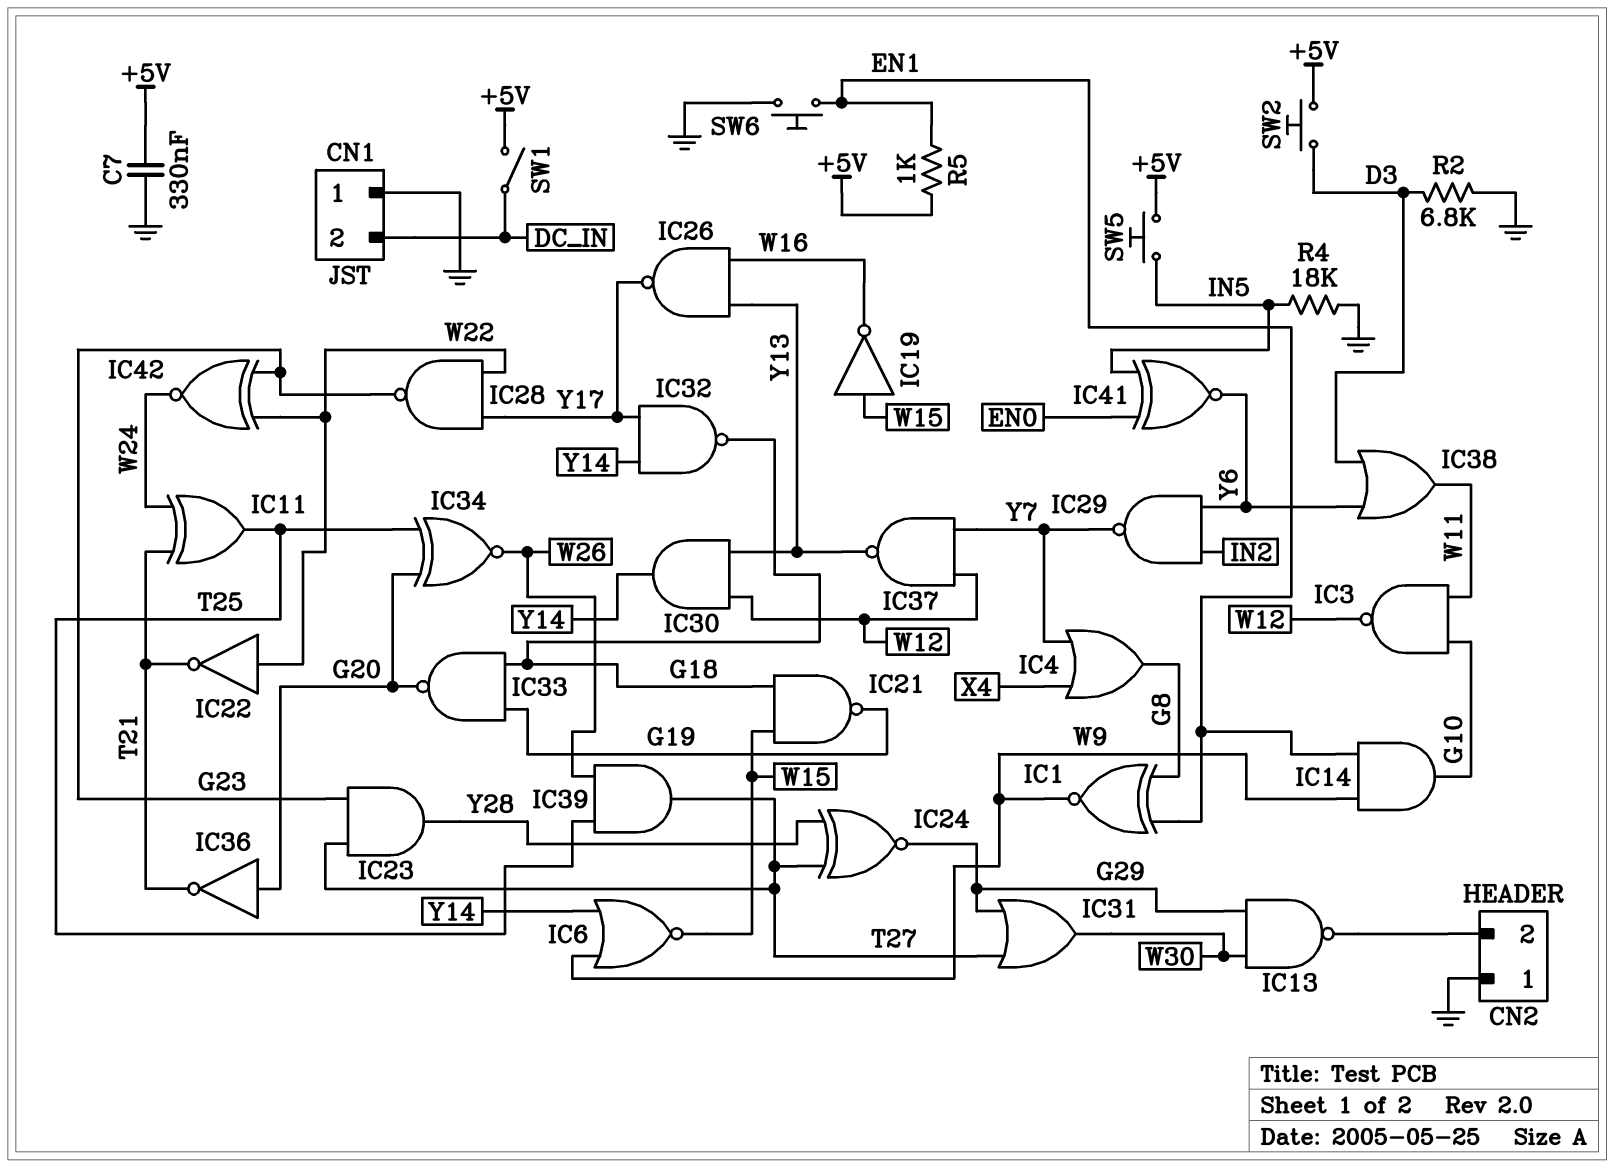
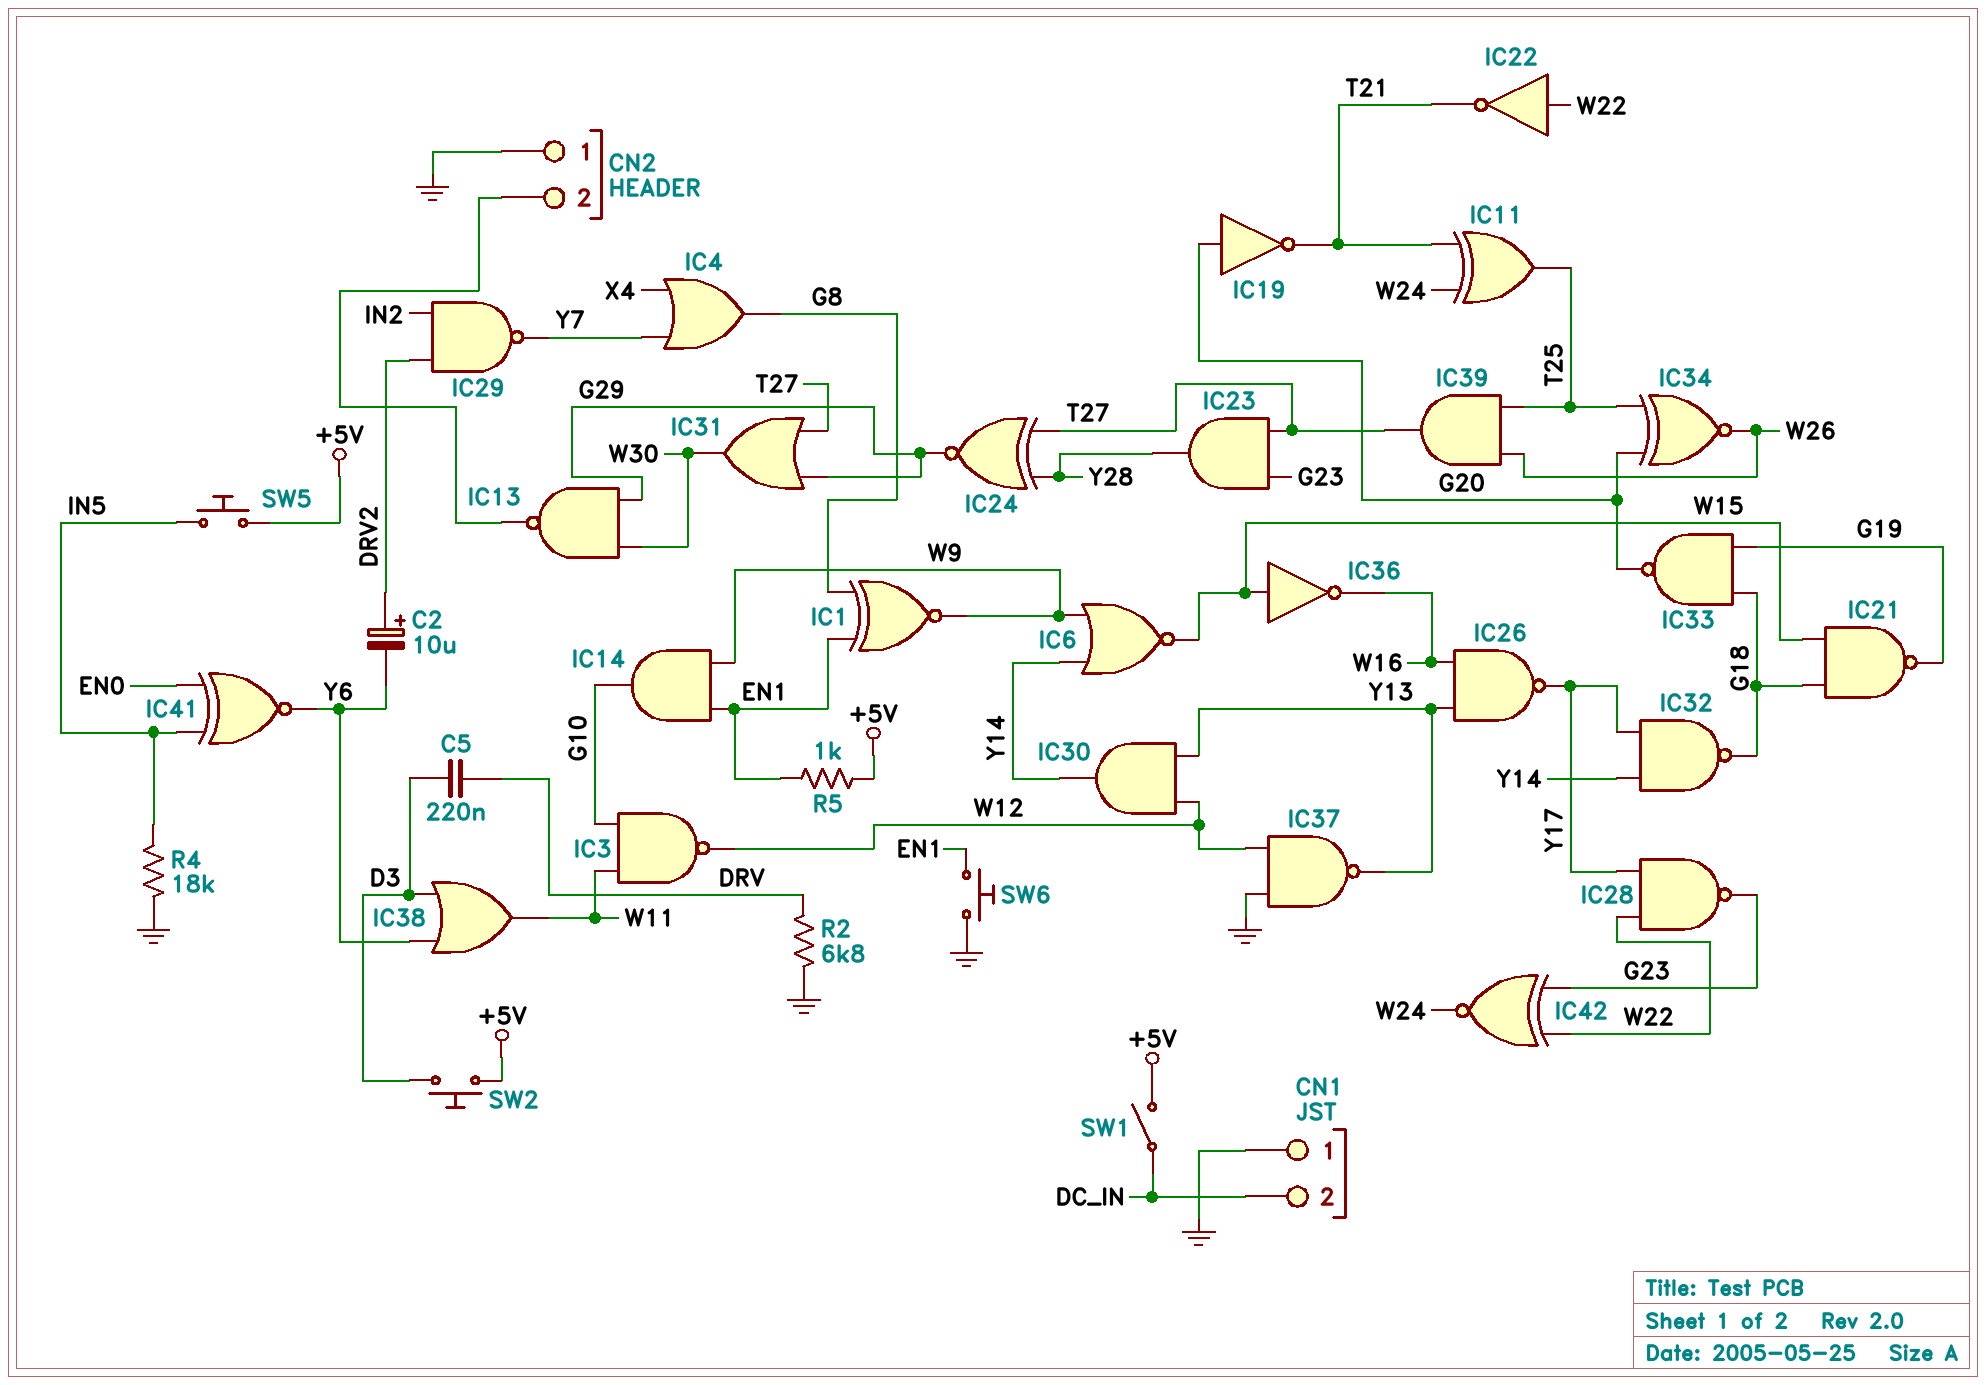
C2: none -> 10uF (plus DRV2, minus Y6)
C5: none -> 220nF (D3, DRV)
C7: 330nF (+5V, GND) -> none
IC19: NOT (in W15, out W16) -> NOT (in G20, out T21)
IC29: NAND (in IN2, in Y6, out Y7) -> NAND (in DRV2, in IN2, out Y7)
IC36: NOT (in G20, out T21) -> NOT (in W15, out W16)
IC37: NAND (in W12, in Y7, out Y13) -> NAND (in GND, in W12, out Y13)
R2: 6.8k (D3, GND) -> 6.8k (DRV, GND)

